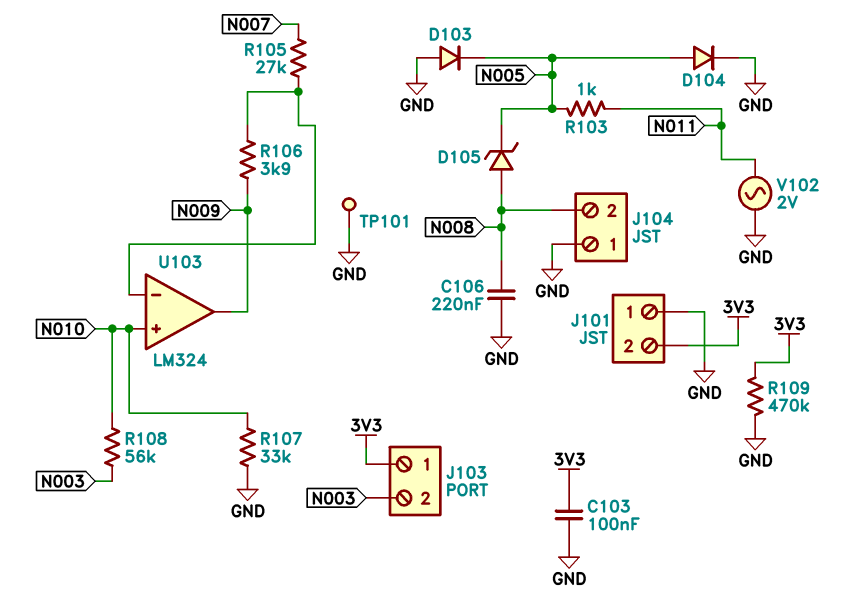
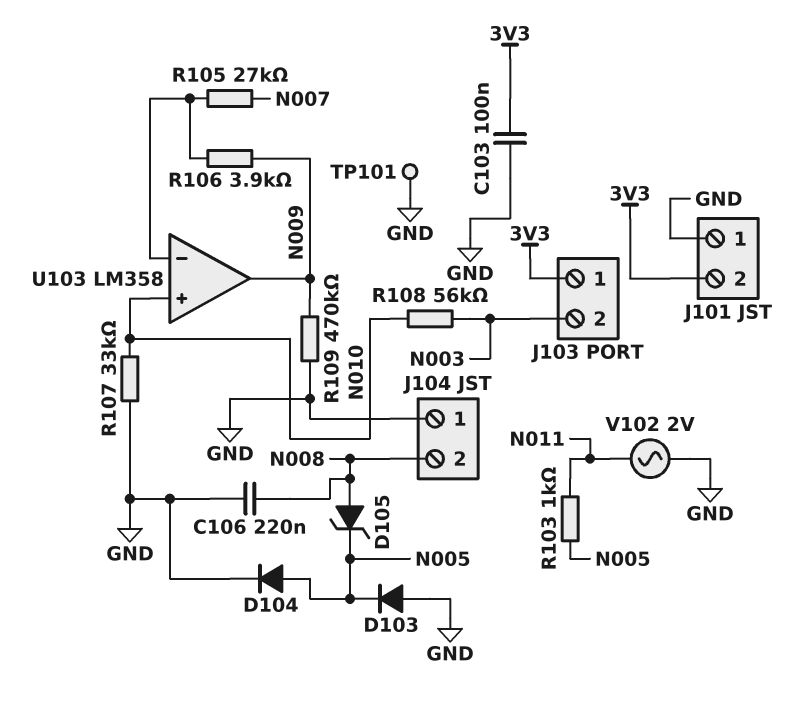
R109: 470k (3V3, GND) -> 470k (GND, N009)
U103: LM324 -> LM358

